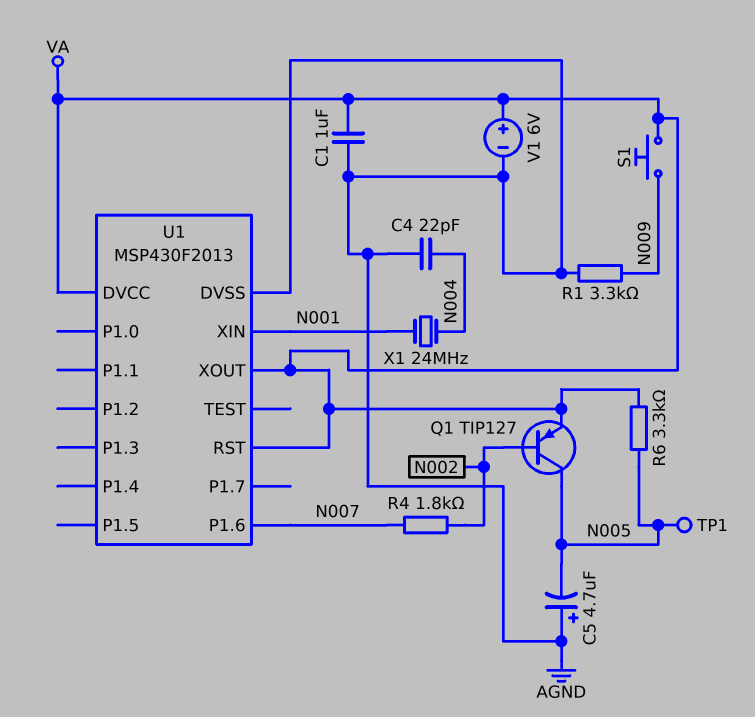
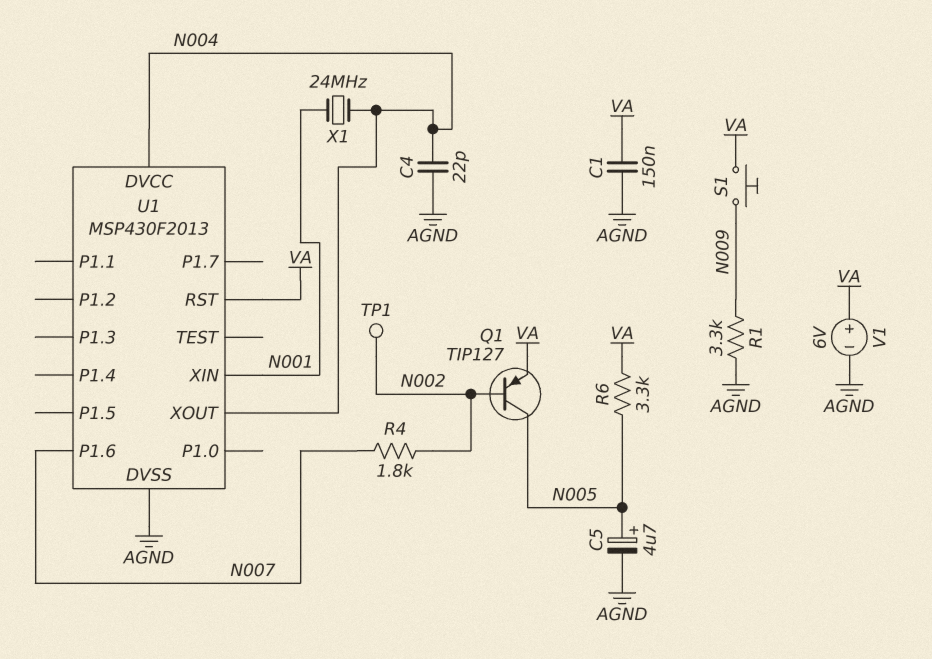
C1: 1uF (AGND, VA) -> 150nF (AGND, VA)
C5: 4.7uF (plus AGND, minus N005) -> 4.7uF (plus N005, minus AGND)
TP1: test point (N005) -> test point (N002)
U1 pin DVCC: VA -> N004
U1 pin XOUT: VA -> N004

